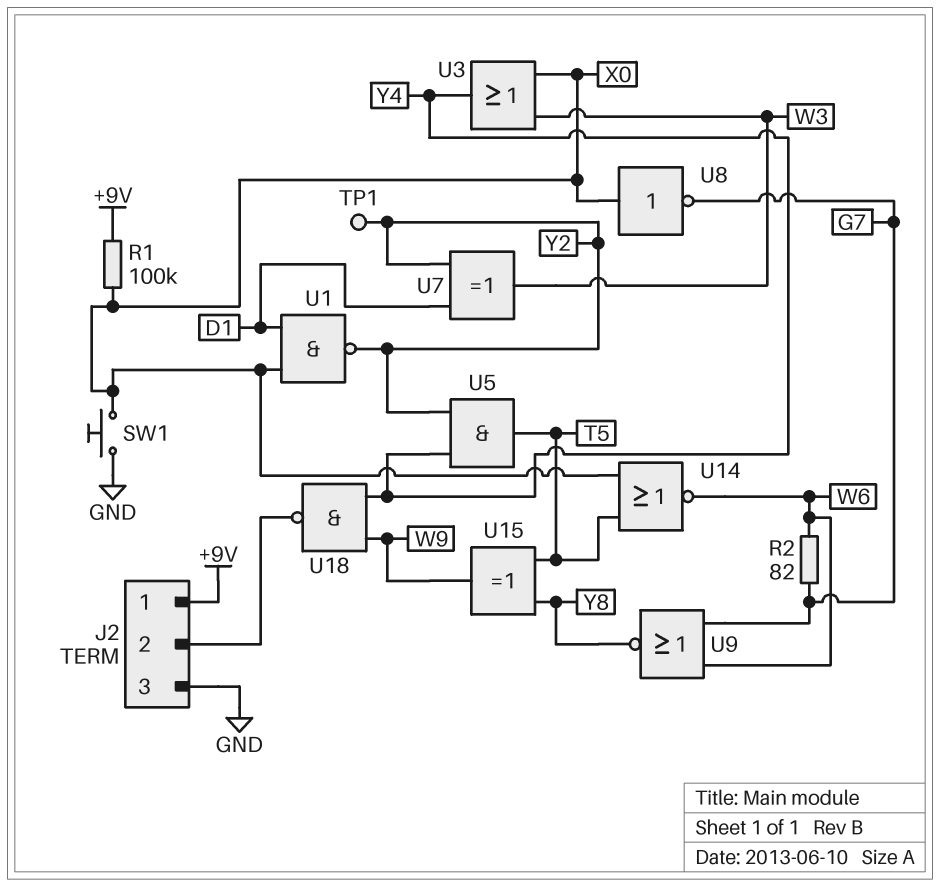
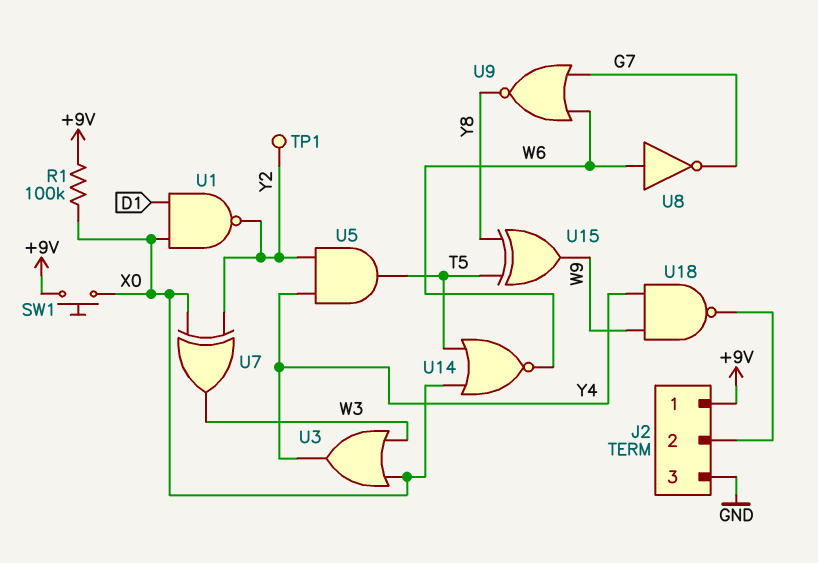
R2: 82 (G7, W6) -> none
SW1: button (GND, X0) -> button (+9V, X0)
U7: XOR (in D1, in Y2, out W3) -> XOR (in X0, in Y2, out W3)
U8: NOT (in X0, out G7) -> NOT (in W6, out G7)

